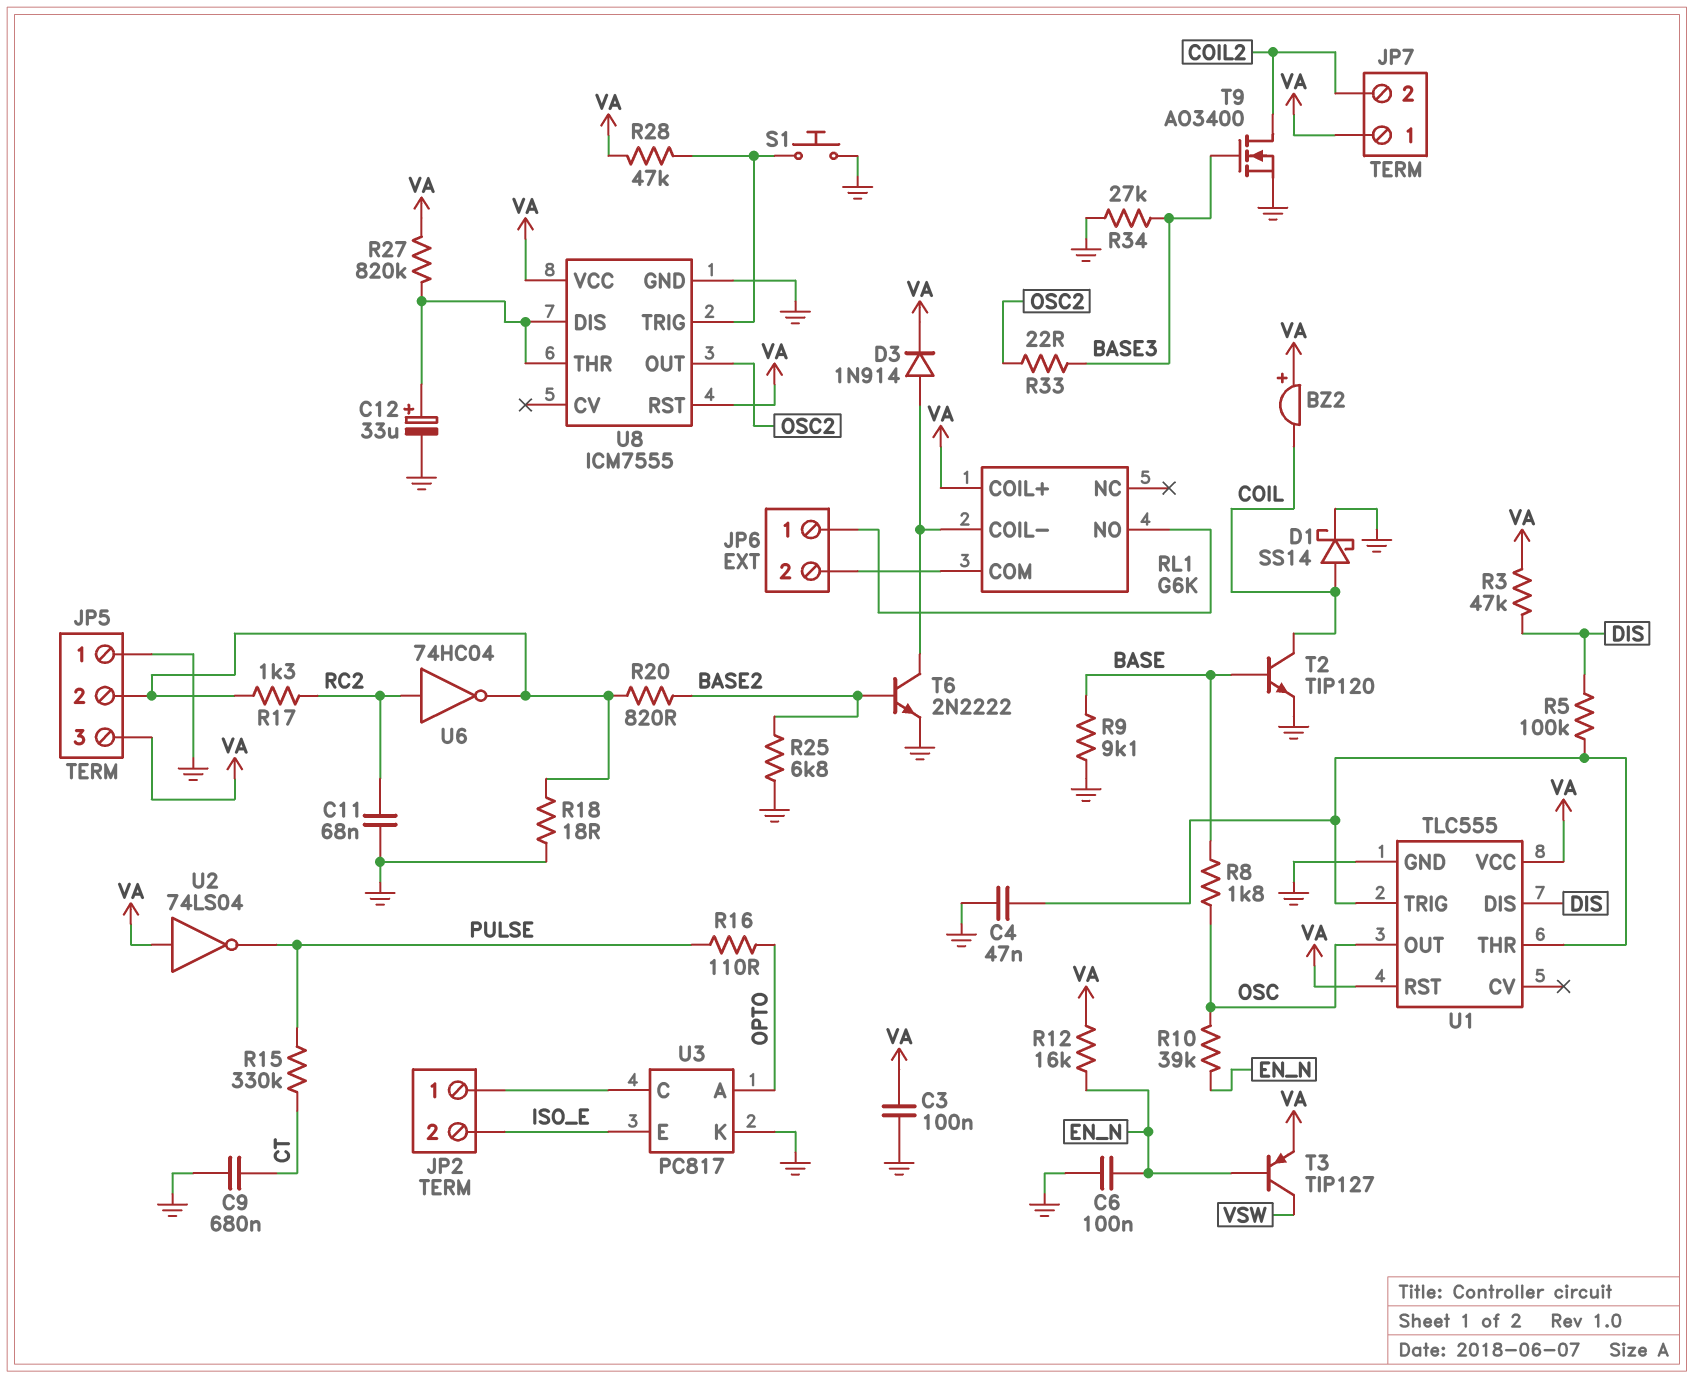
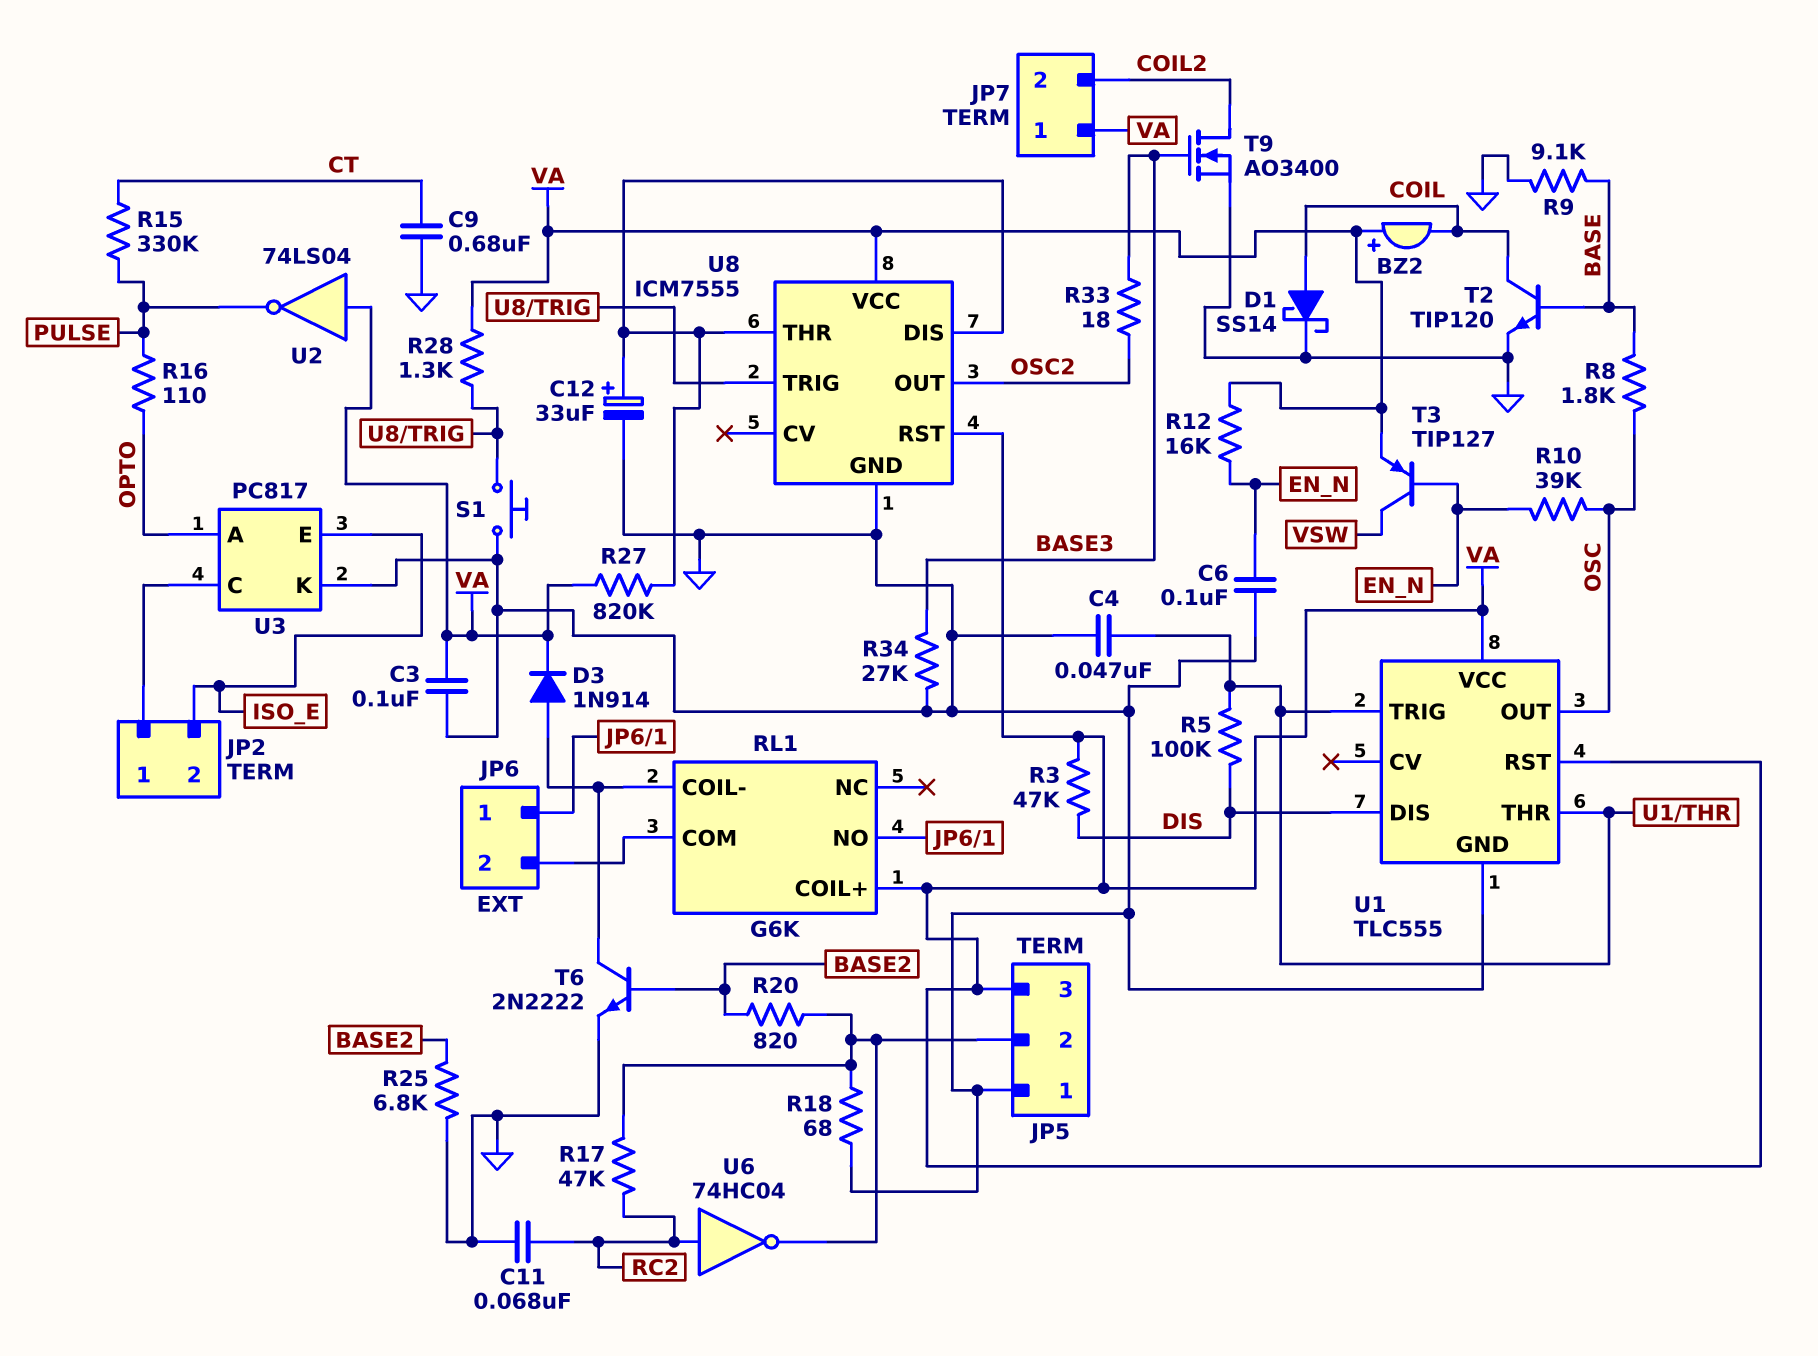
R17: 1.3k (JP5/2, RC2) -> 47k (JP5/2, RC2)
R18: 18 (GND, JP5/2) -> 68 (GND, JP5/2)
R28: 47k (U8/TRIG, VA) -> 1.3k (U8/TRIG, VA)
R33: 22 (BASE3, OSC2) -> 18 (BASE3, OSC2)

